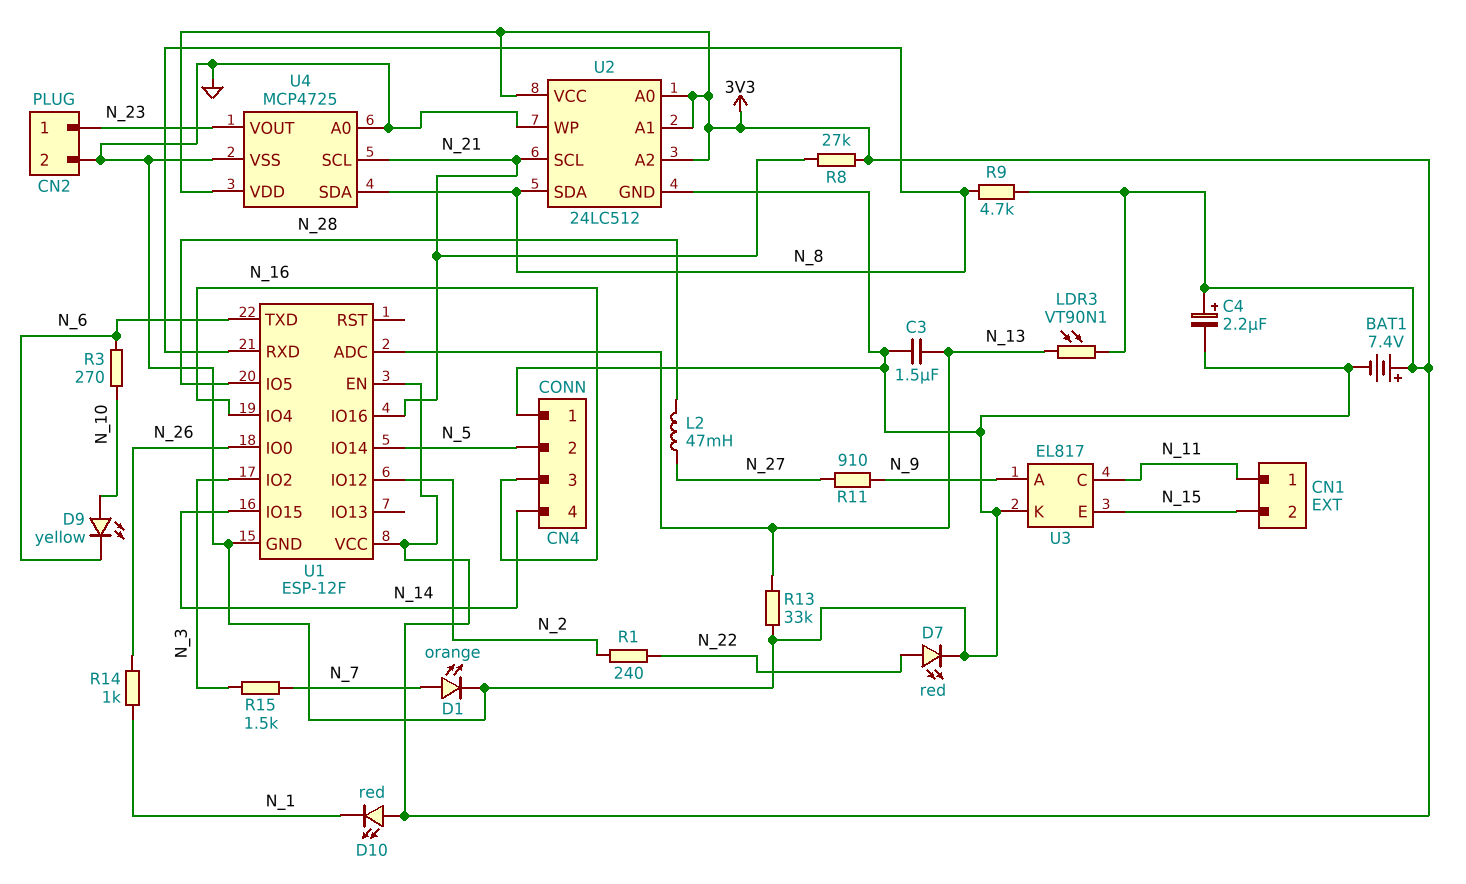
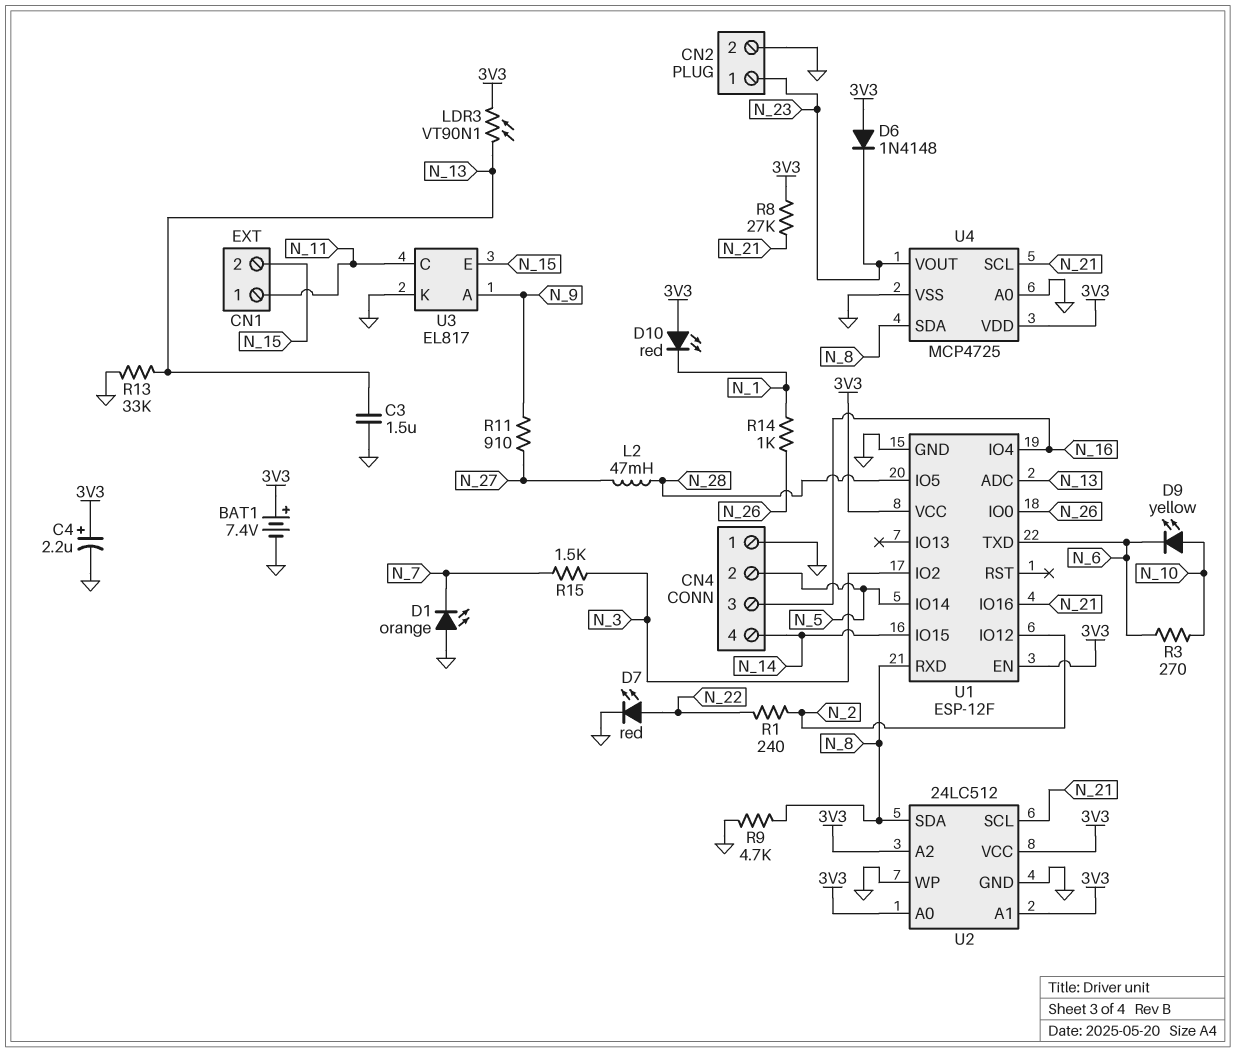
D1: LED orange (A N_7, K GND) -> LED orange (A GND, K N_7)
D6: none -> diode 1N4148 (A 3V3, K N_23)
R9: 4.7k (3V3, N_8) -> 4.7k (GND, N_8)

